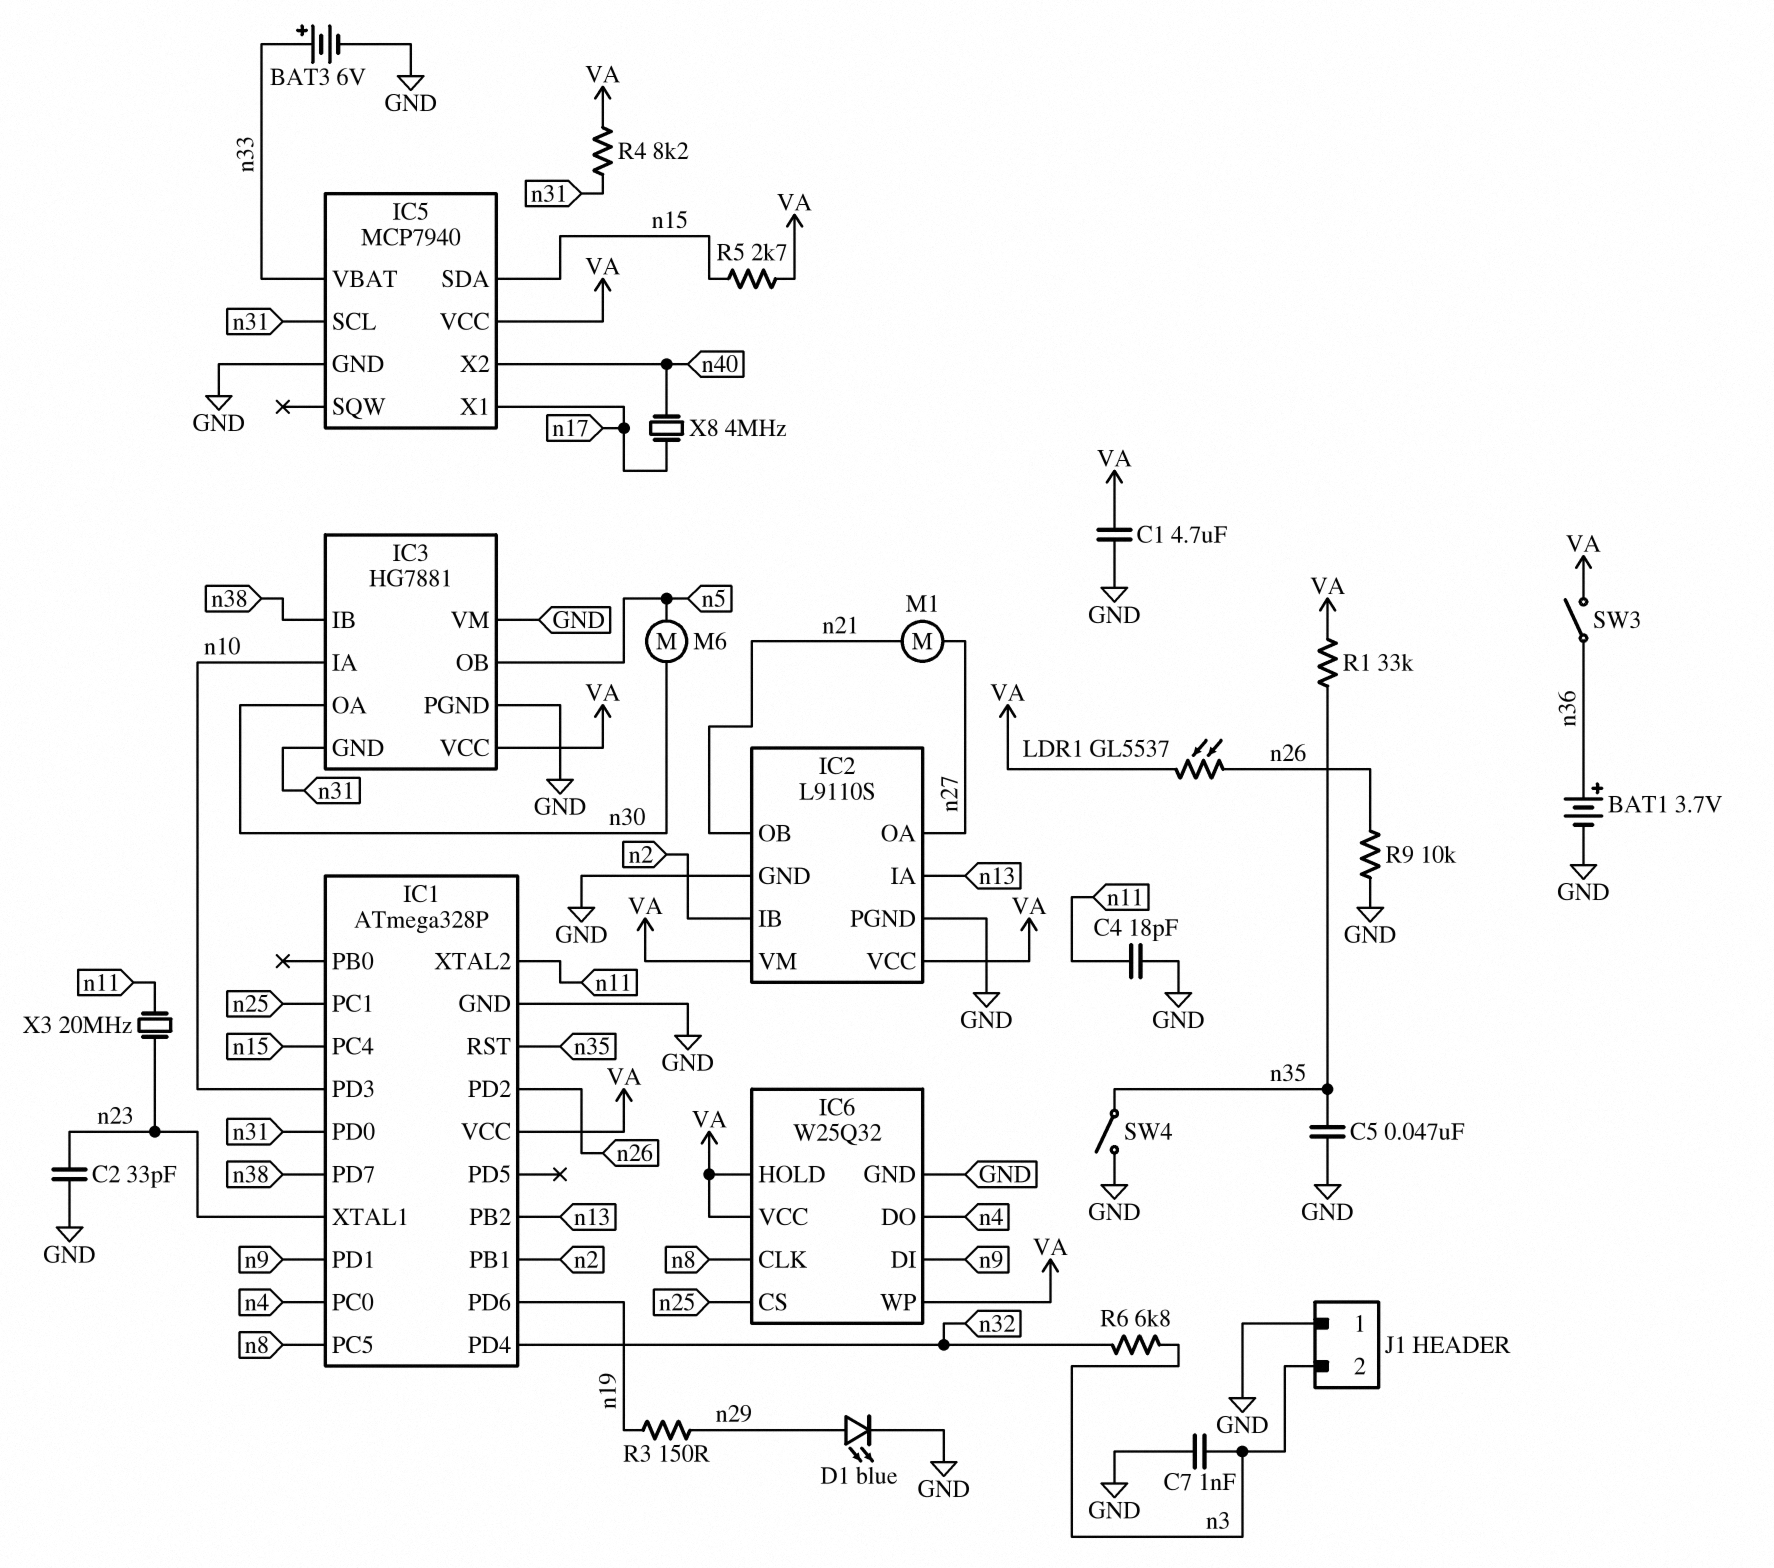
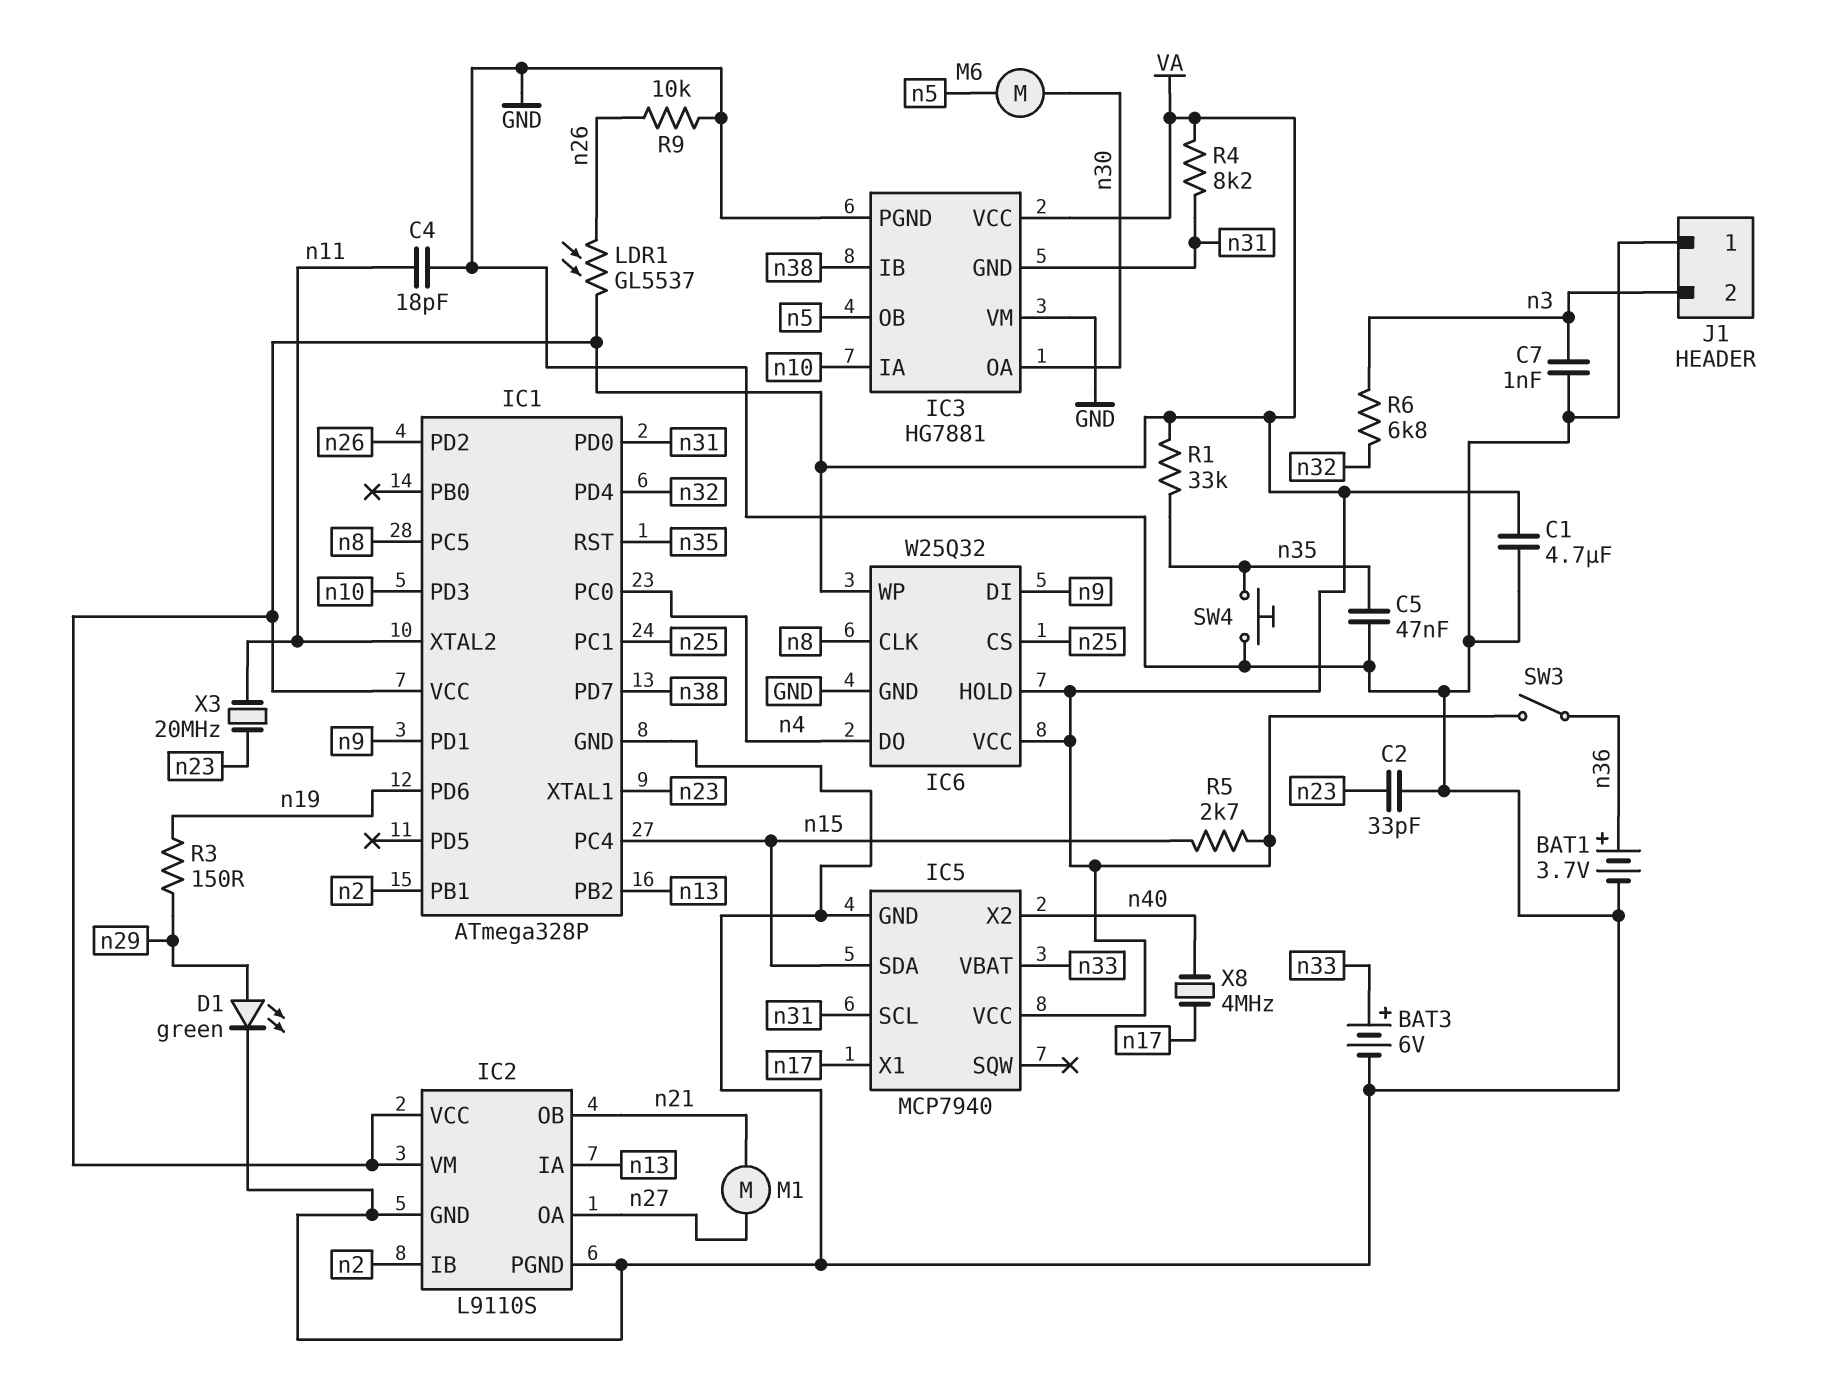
D1: LED blue (A n29, K GND) -> LED green (A n29, K GND)
SW4: switch (GND, n35) -> button (GND, n35)

